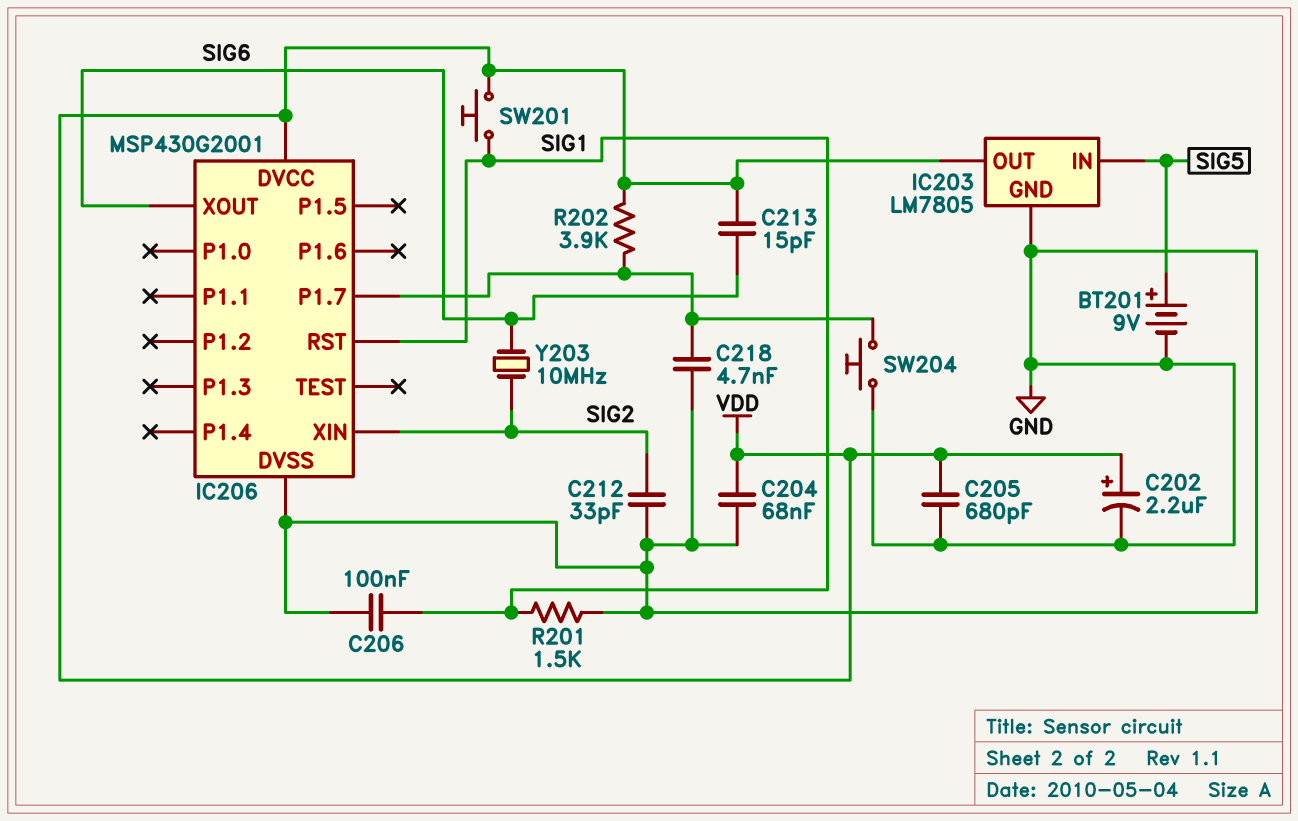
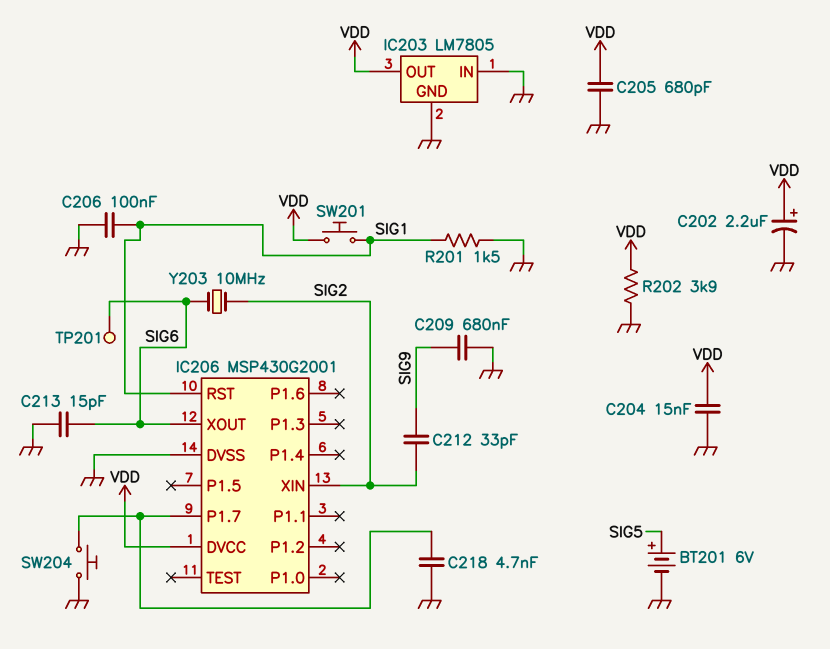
BT201: 9V (plus SIG5, minus GND) -> 6V (plus SIG5, minus GND)
C204: 68nF (GND, VDD) -> 15nF (GND, VDD)
C209: none -> 680nF (GND, SIG9)
C212: 33pF (GND, SIG2) -> 33pF (SIG2, SIG9)
C213: 15pF (SIG6, VDD) -> 15pF (GND, SIG6)
IC203 pin IN: SIG5 -> GND
R202: 3.9k (IC206/P1.7, VDD) -> 3.9k (GND, VDD)
TP201: none -> test point (SIG6)

